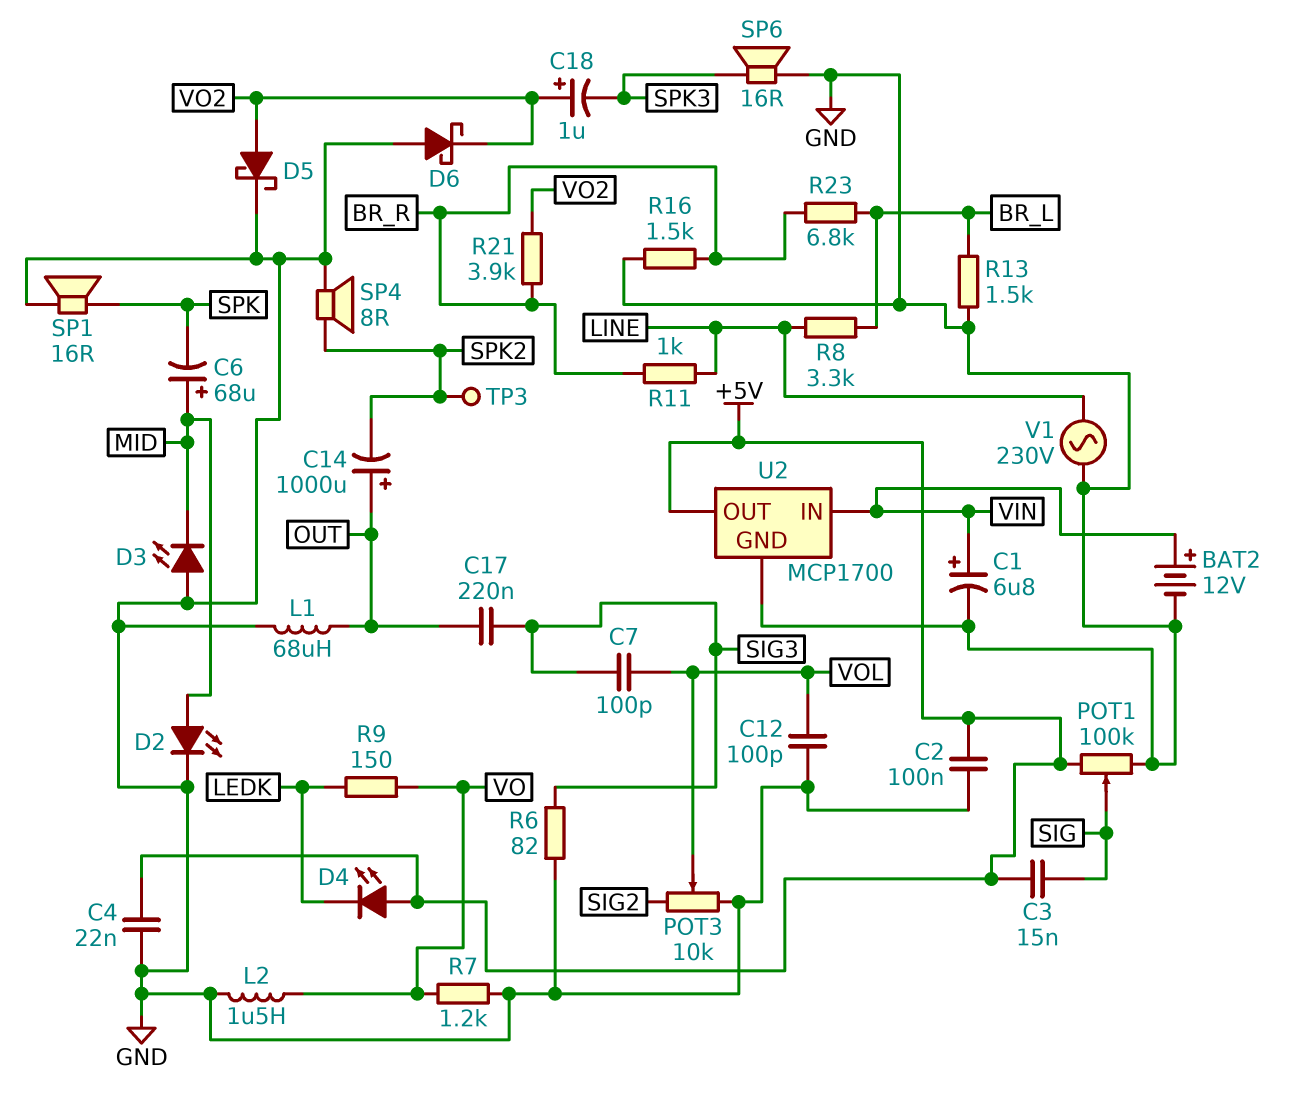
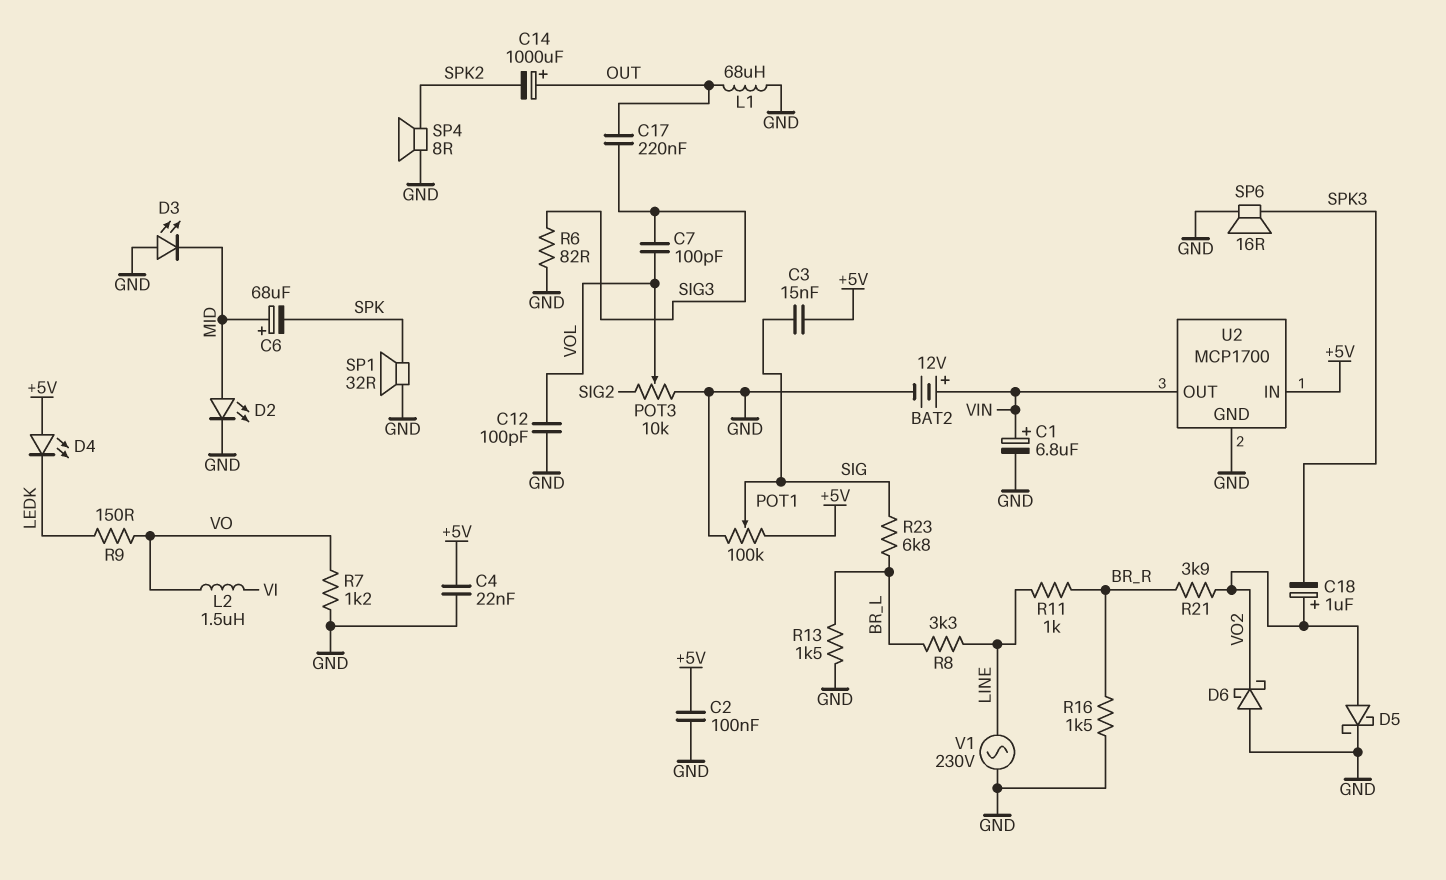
L2: 1.5uH (GND, VO) -> 1.5uH (VI, VO)
R23: 6.8k (BR_L, BR_R) -> 6.8k (BR_L, SIG)
SP1: speaker 16R (GND, SPK) -> speaker 32R (GND, SPK)
TP3: test point (SPK2) -> none
U2 pin IN: VIN -> +5V
U2 pin OUT: +5V -> VIN

